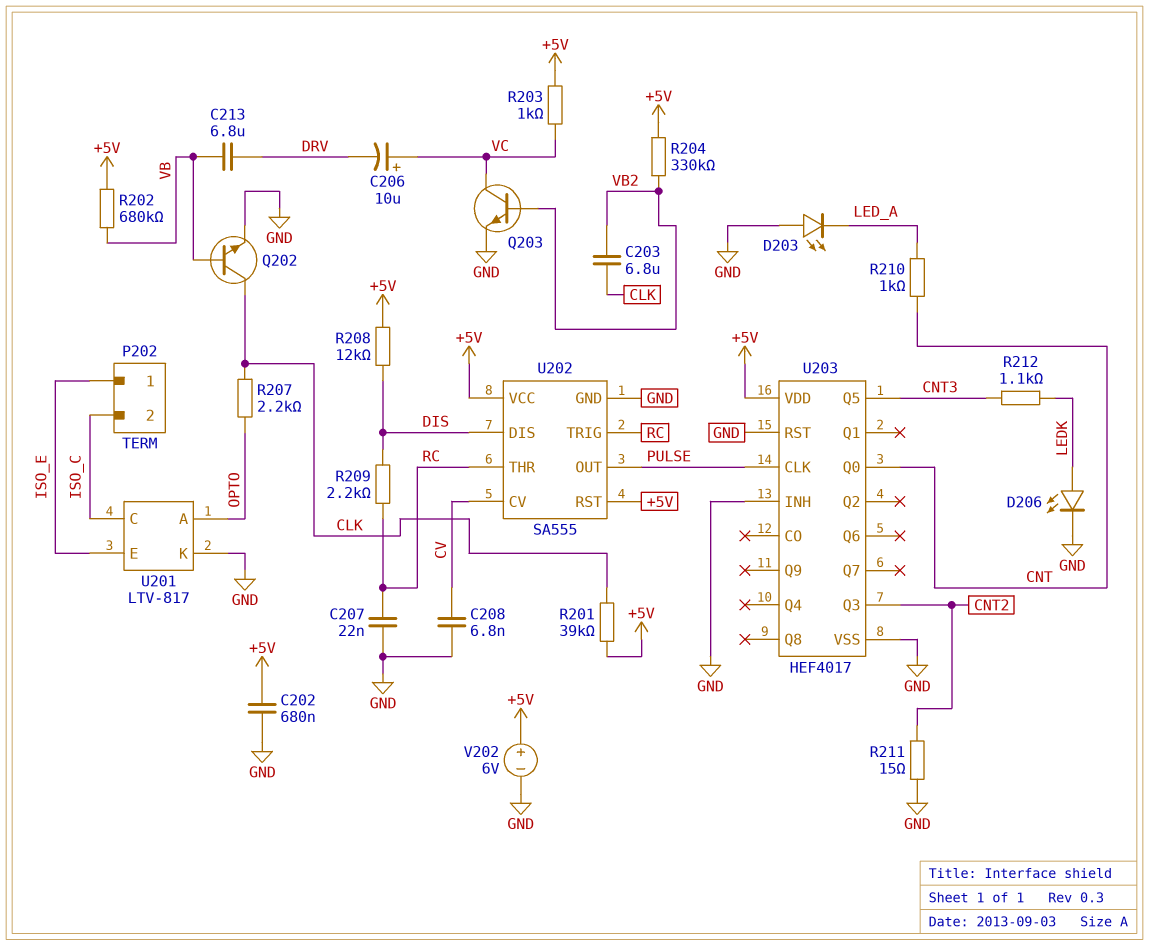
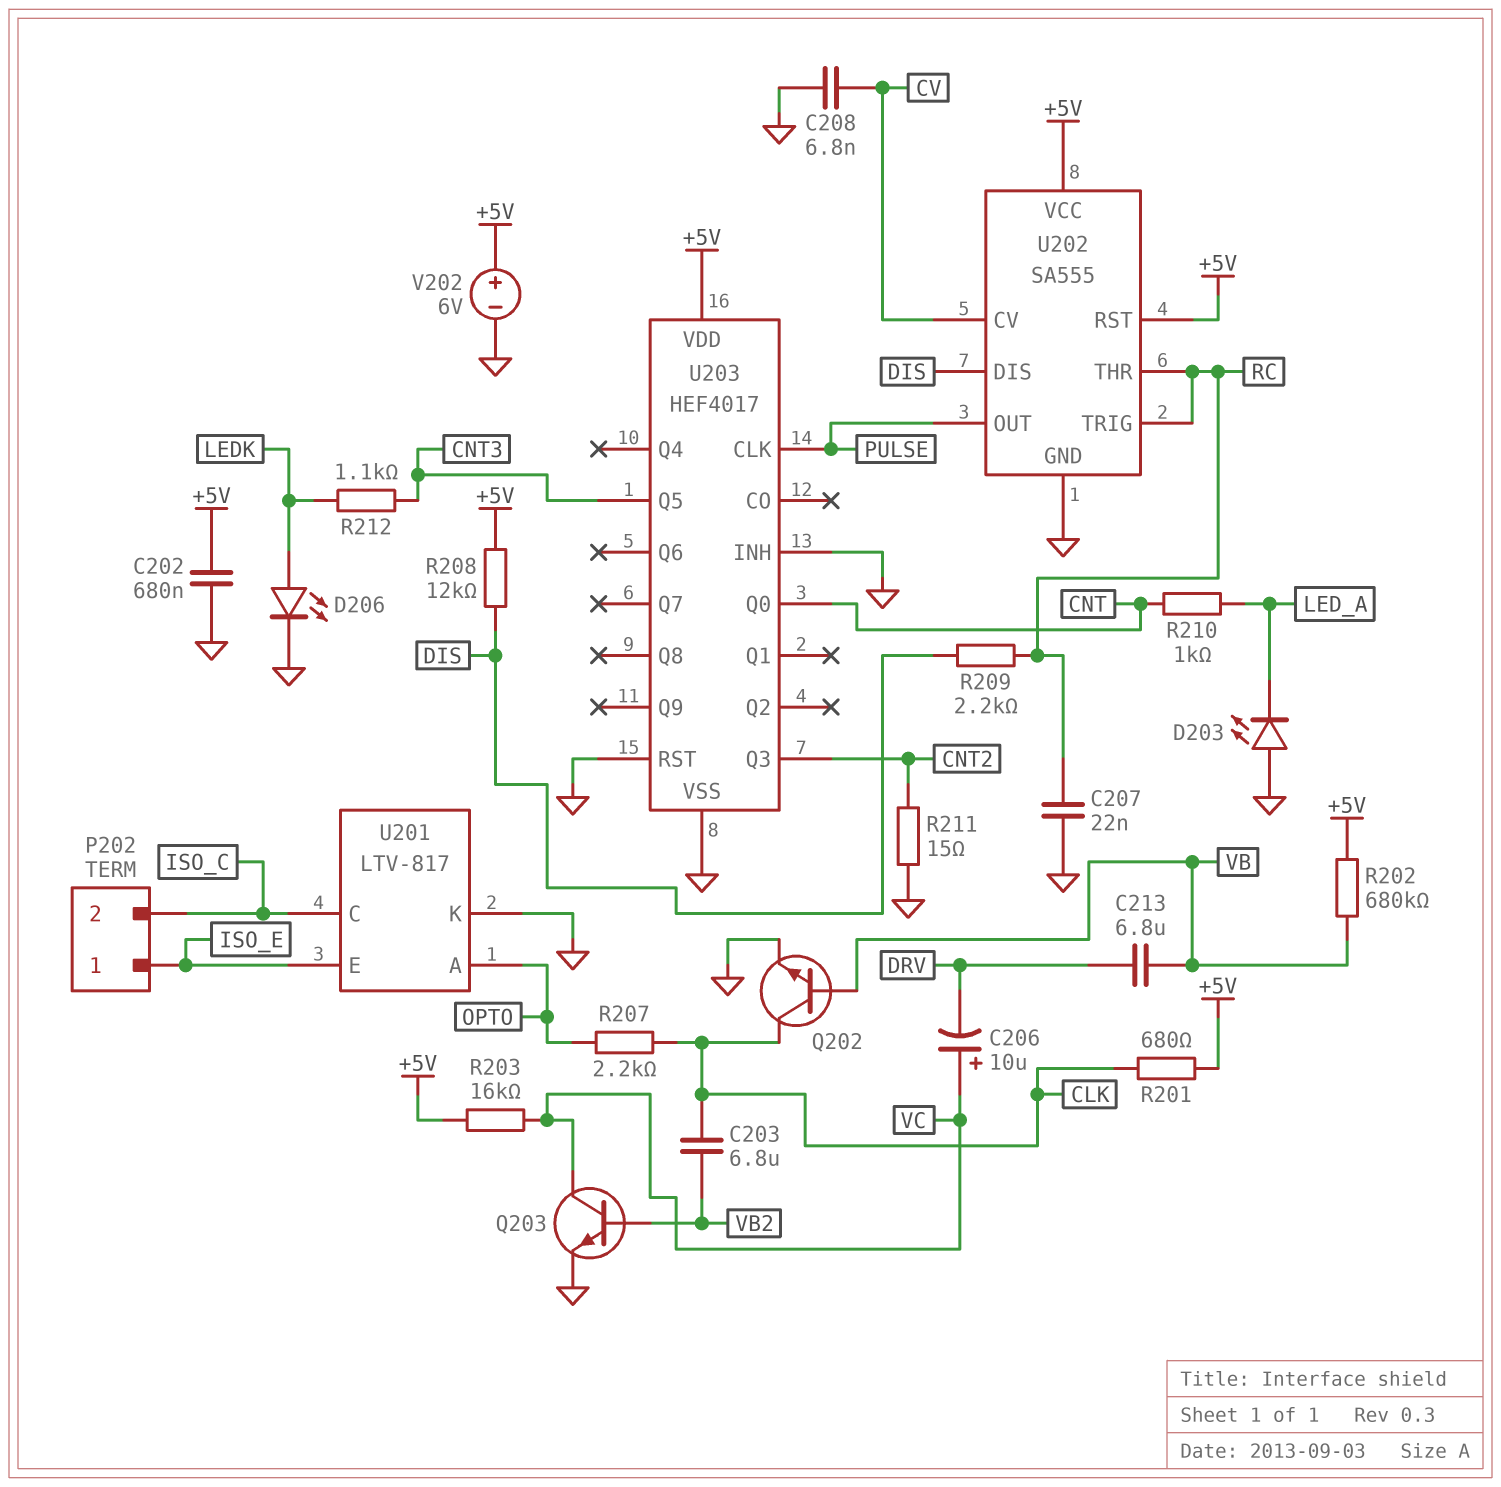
R201: 39k (+5V, CLK) -> 680 (+5V, CLK)
R203: 1k (+5V, VC) -> 16k (+5V, VC)
R204: 330k (+5V, VB2) -> none

